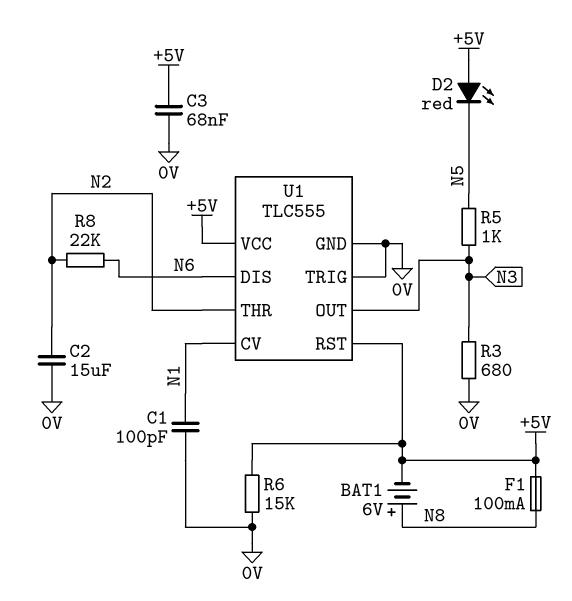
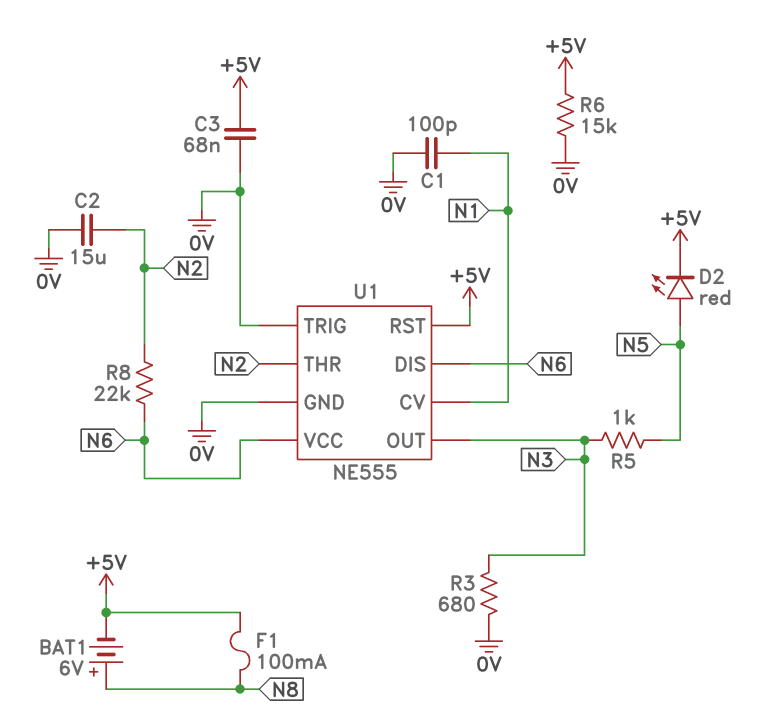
D2: LED red (A +5V, K N5) -> LED red (A N5, K +5V)
U1: TLC555 -> NE555
U1 pin VCC: +5V -> N6

